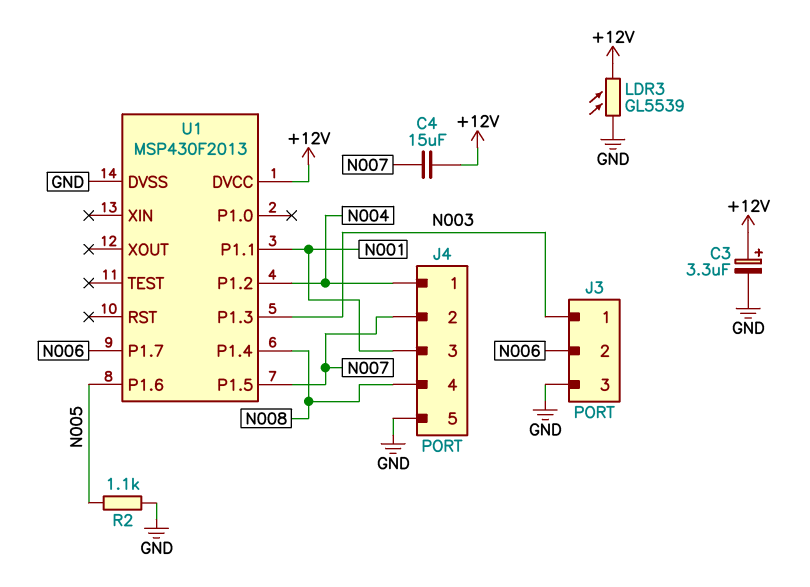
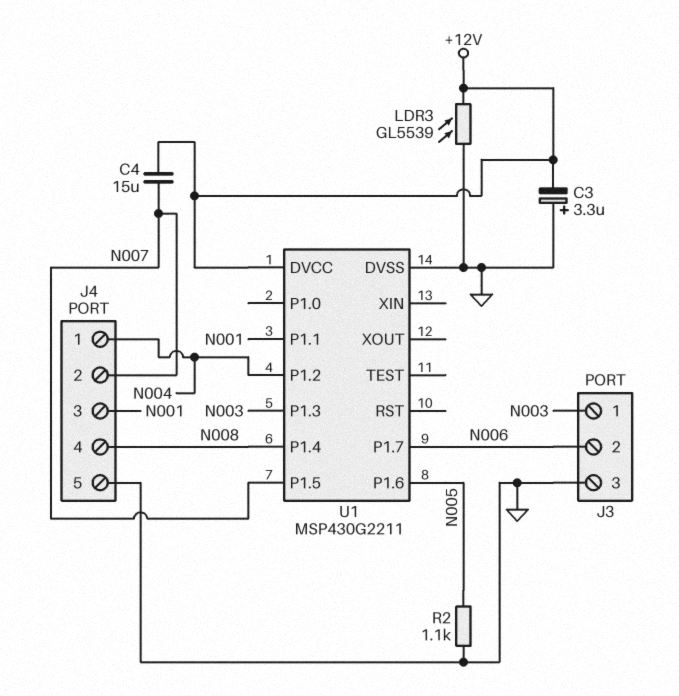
C3: 3.3uF (plus +12V, minus GND) -> 3.3uF (plus GND, minus +12V)
U1: MSP430F2013 -> MSP430G2211

